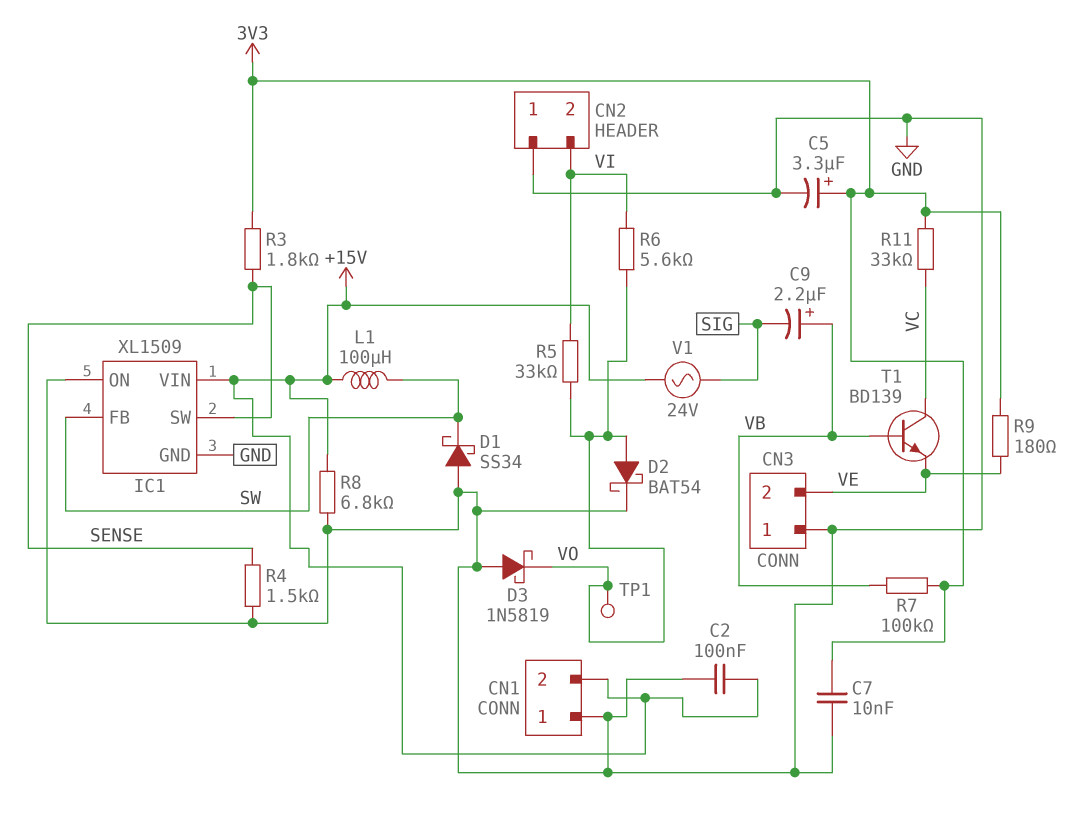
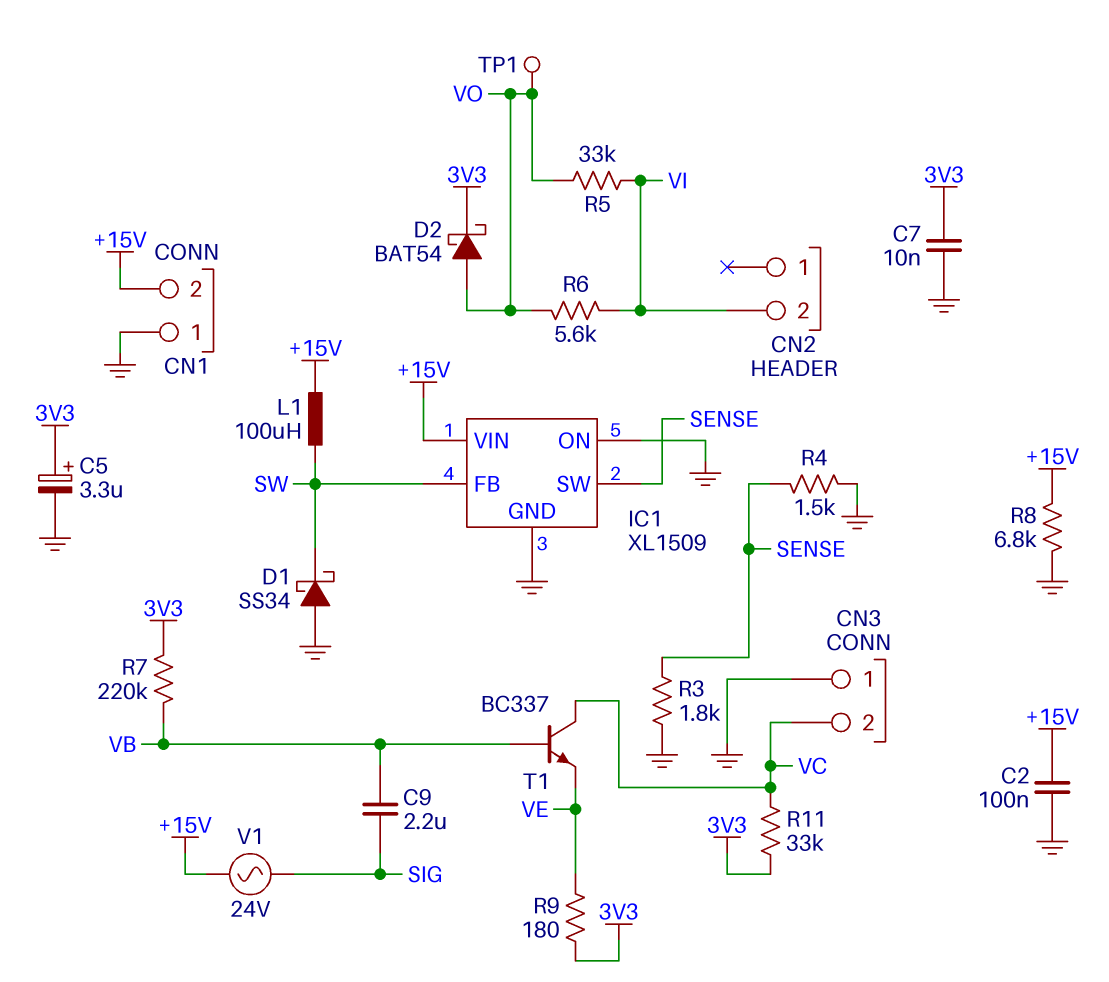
C9: 2.2uF (plus VB, minus SIG) -> 2.2uF (SIG, VB)
CN2 pin 1: GND -> none
CN3 pin 2: VE -> VC
D2: schottky BAT54 (A VO, K GND) -> schottky BAT54 (A VO, K 3V3)
D3: schottky 1N5819 (A GND, K VO) -> none
R3: 1.8k (3V3, SENSE) -> 1.8k (GND, SENSE)
R7: 100k (3V3, VB) -> 220k (3V3, VB)
T1: NPN BD139 (B VB, C VC, E VE) -> NPN BC337 (B VB, C VC, E VE)

